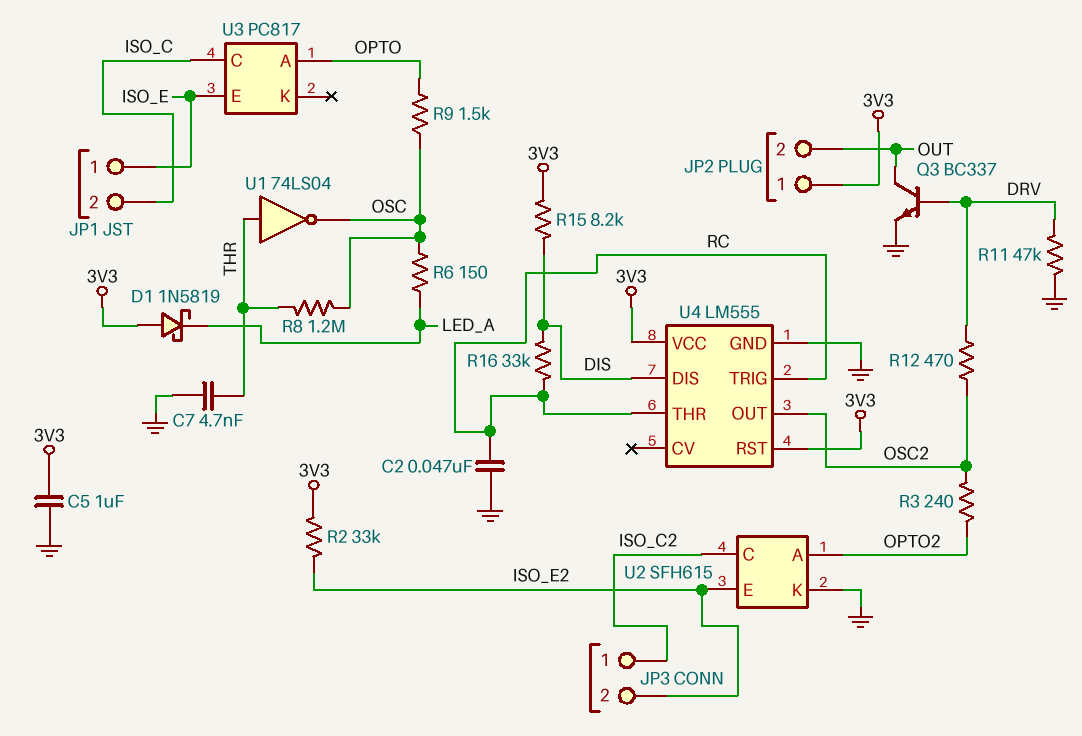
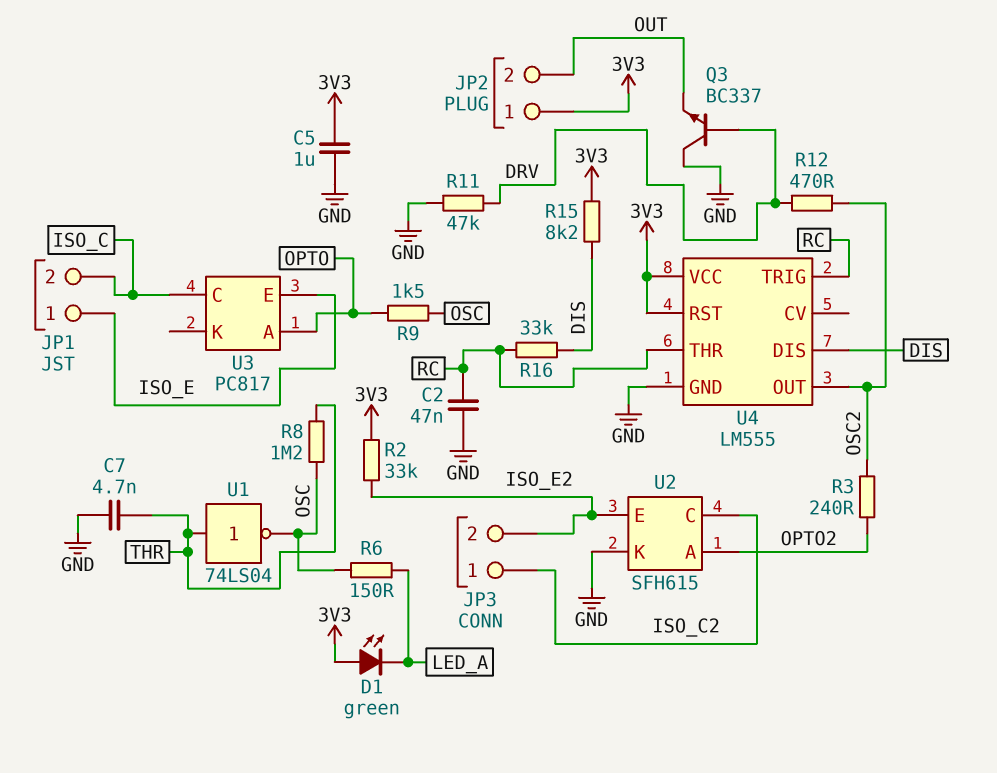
D1: schottky 1N5819 (A 3V3, K LED_A) -> LED green (A 3V3, K LED_A)
Q3: NPN BC337 (B DRV, C OUT, E GND) -> NPN BC337 (B DRV, C GND, E OUT)

